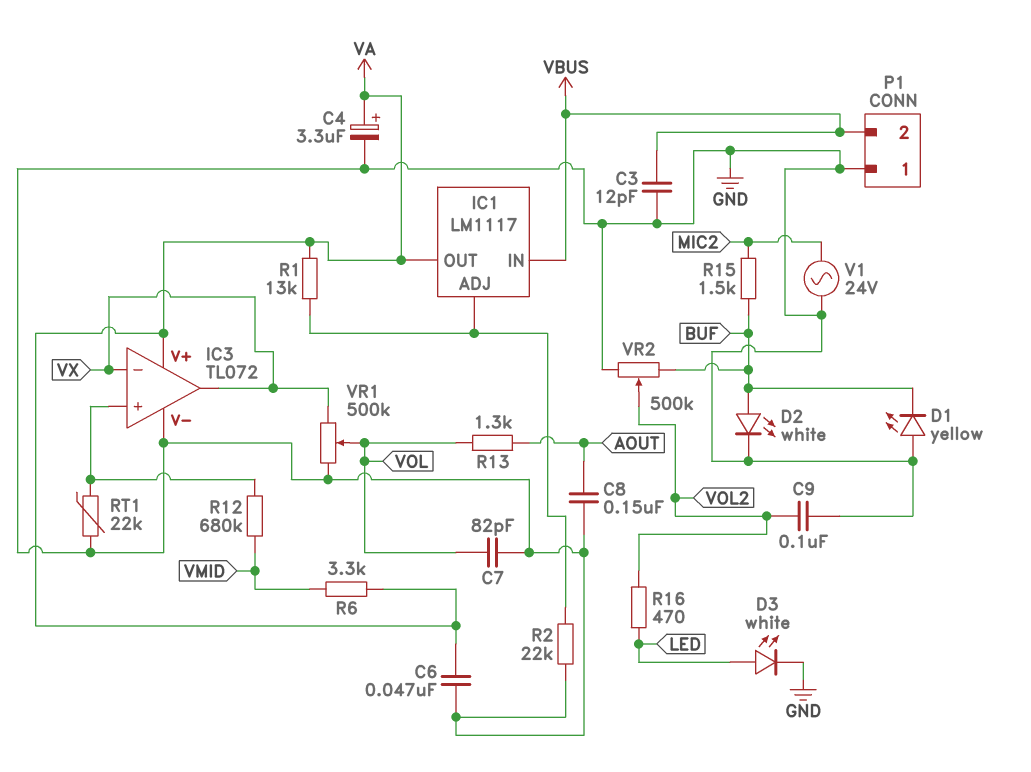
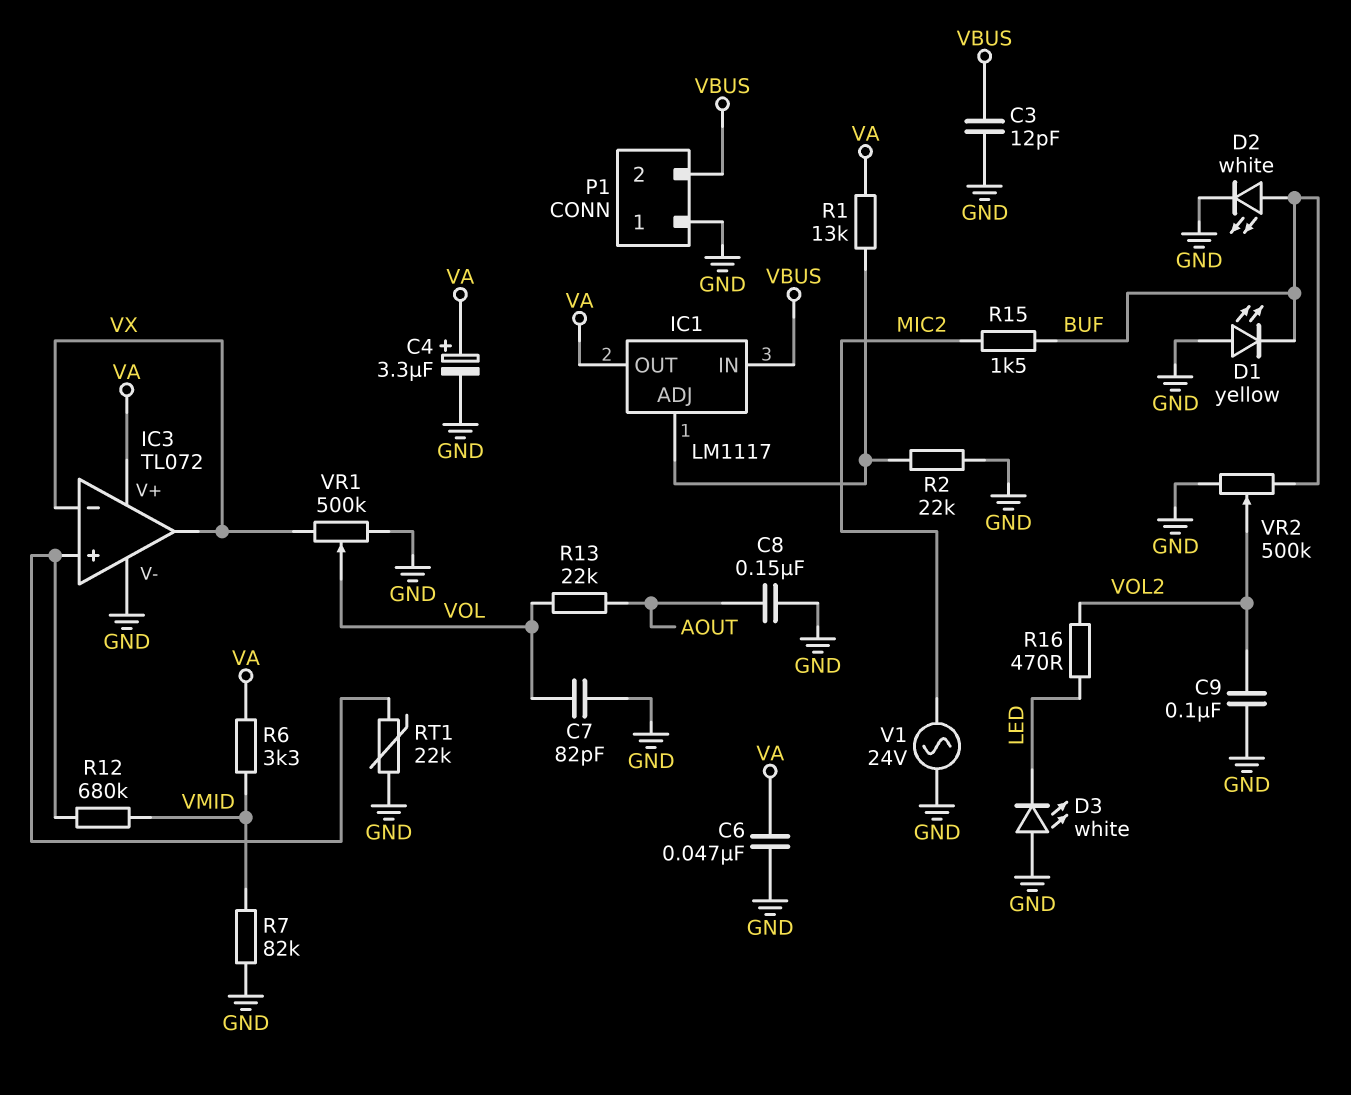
D3: LED white (A LED, K GND) -> LED white (A GND, K LED)
R7: none -> 82k (GND, VMID)
R13: 1.3k (AOUT, VOL) -> 22k (AOUT, VOL)

